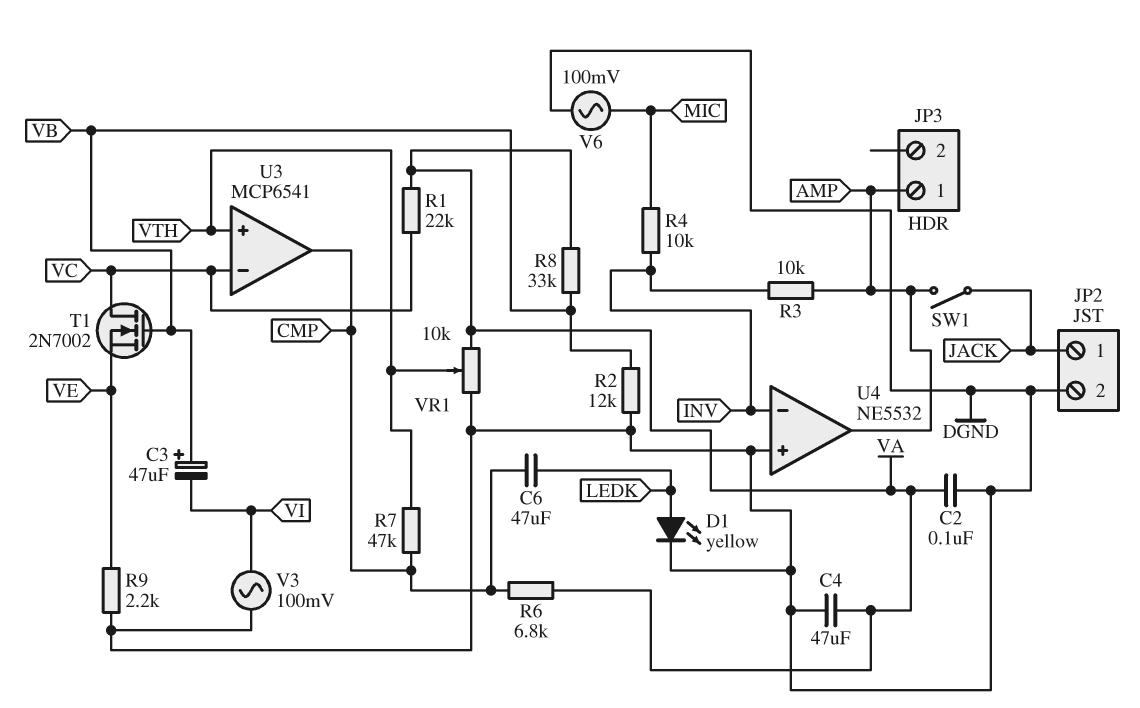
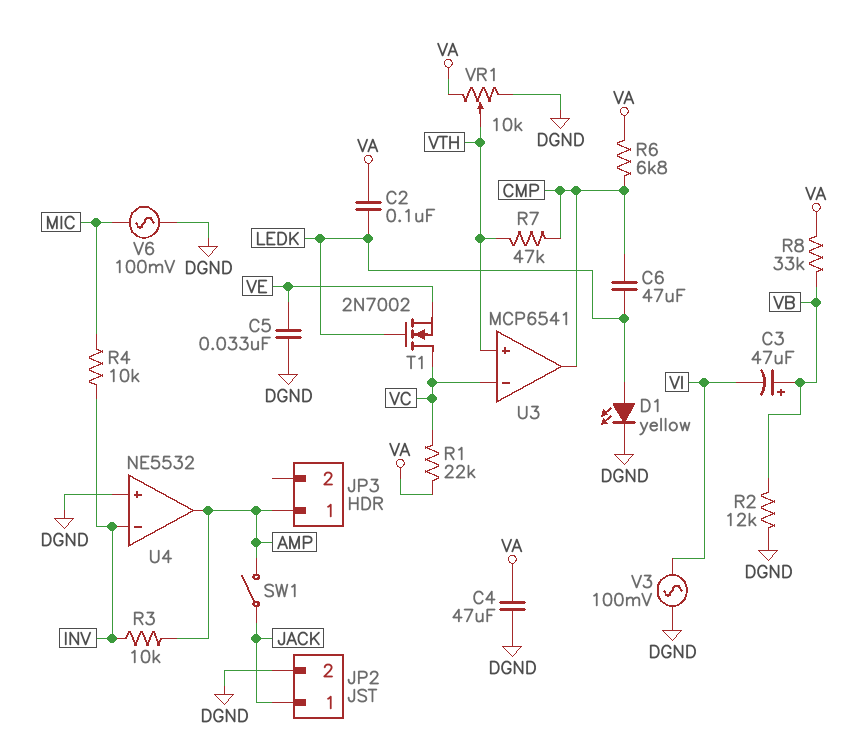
C2: 100nF (DGND, VA) -> 100nF (LEDK, VA)
C5: none -> 33nF (DGND, VE)
R9: 2.2k (DGND, VE) -> none
T1: NMOS 2N7002 (G VB, D VC, S VE) -> NMOS 2N7002 (G LEDK, D VC, S VE)

